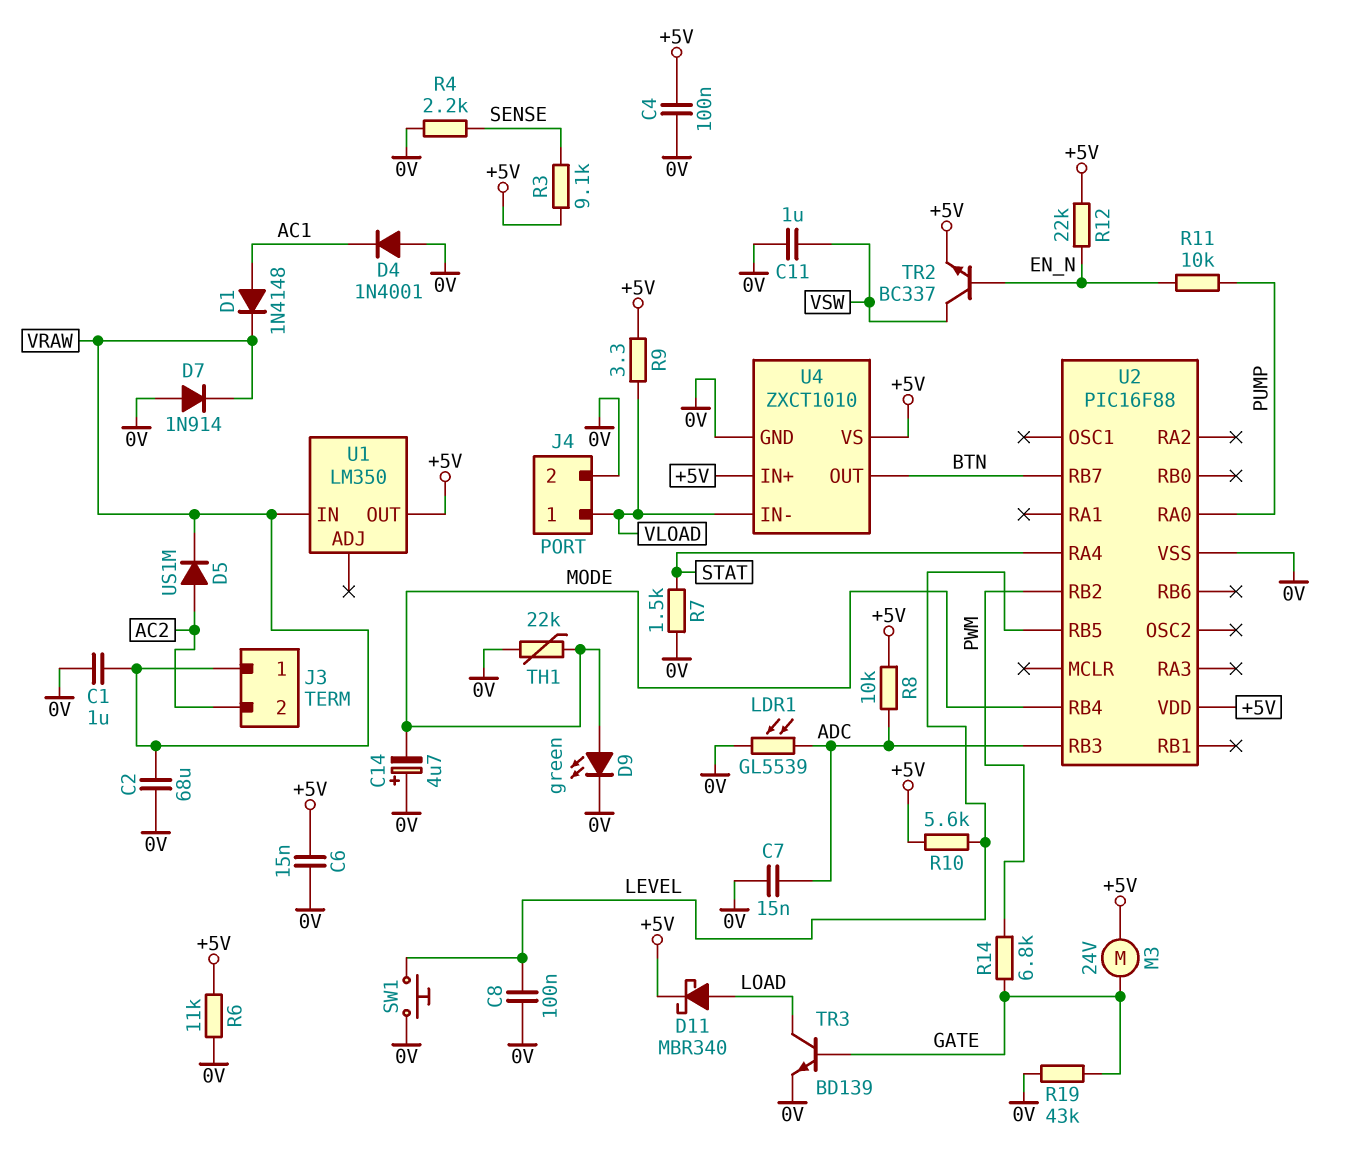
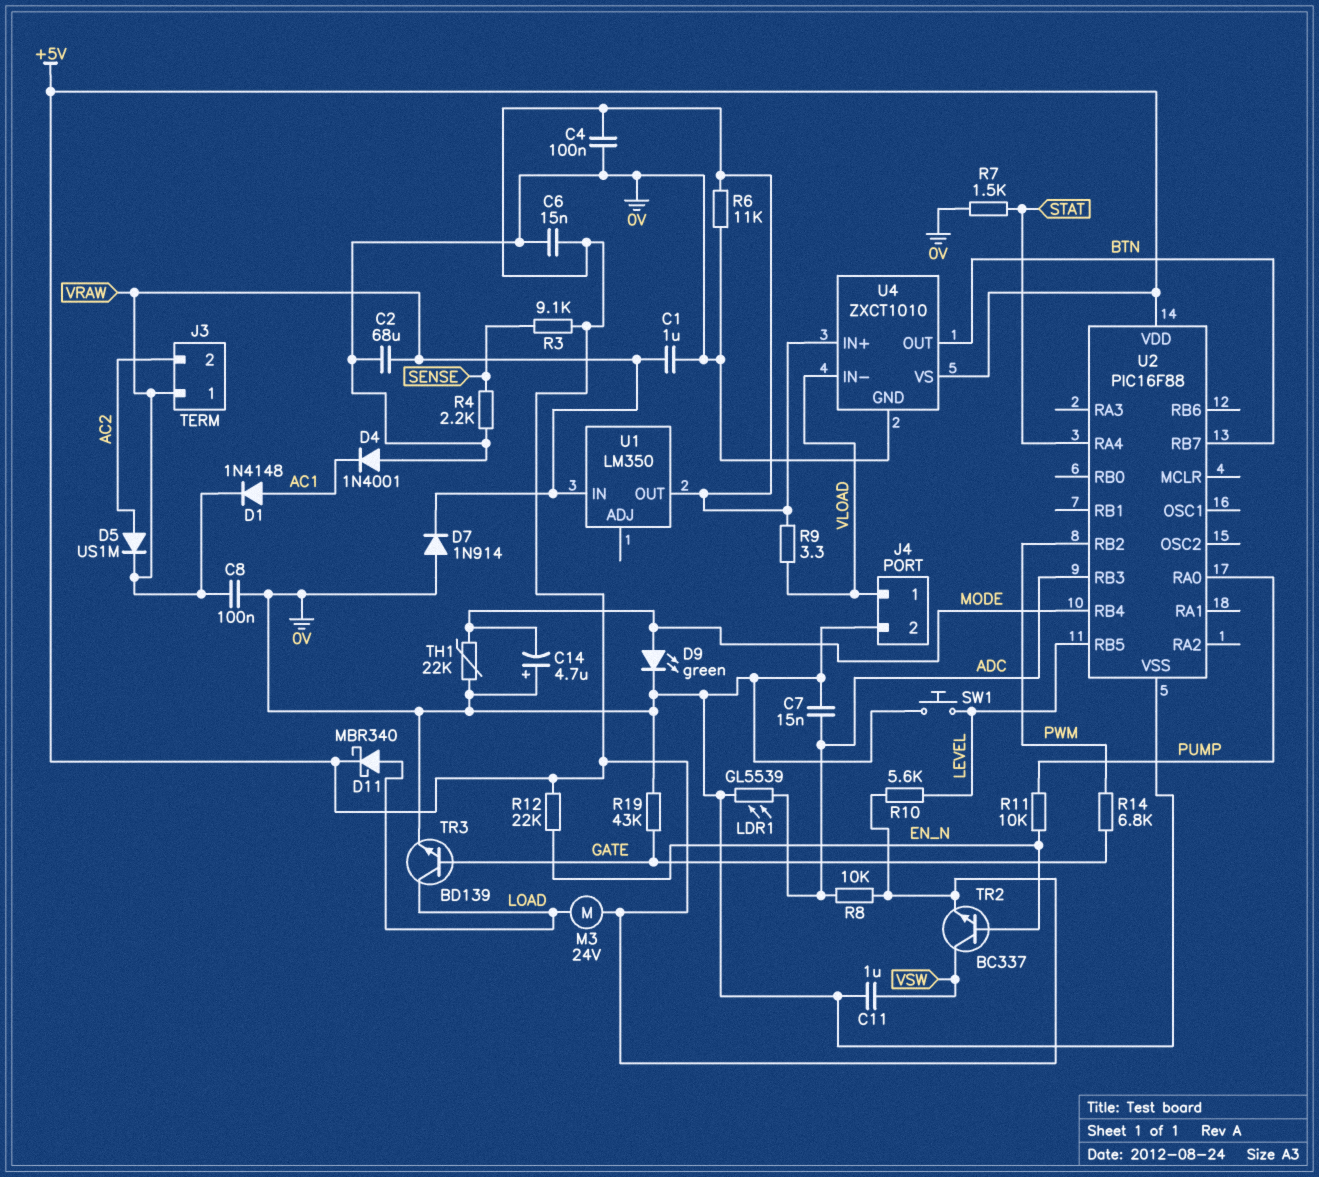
C8: 100nF (0V, LEVEL) -> 100nF (0V, VRAW)
M3: motor 24V (+5V, GATE) -> motor 24V (+5V, LOAD)

